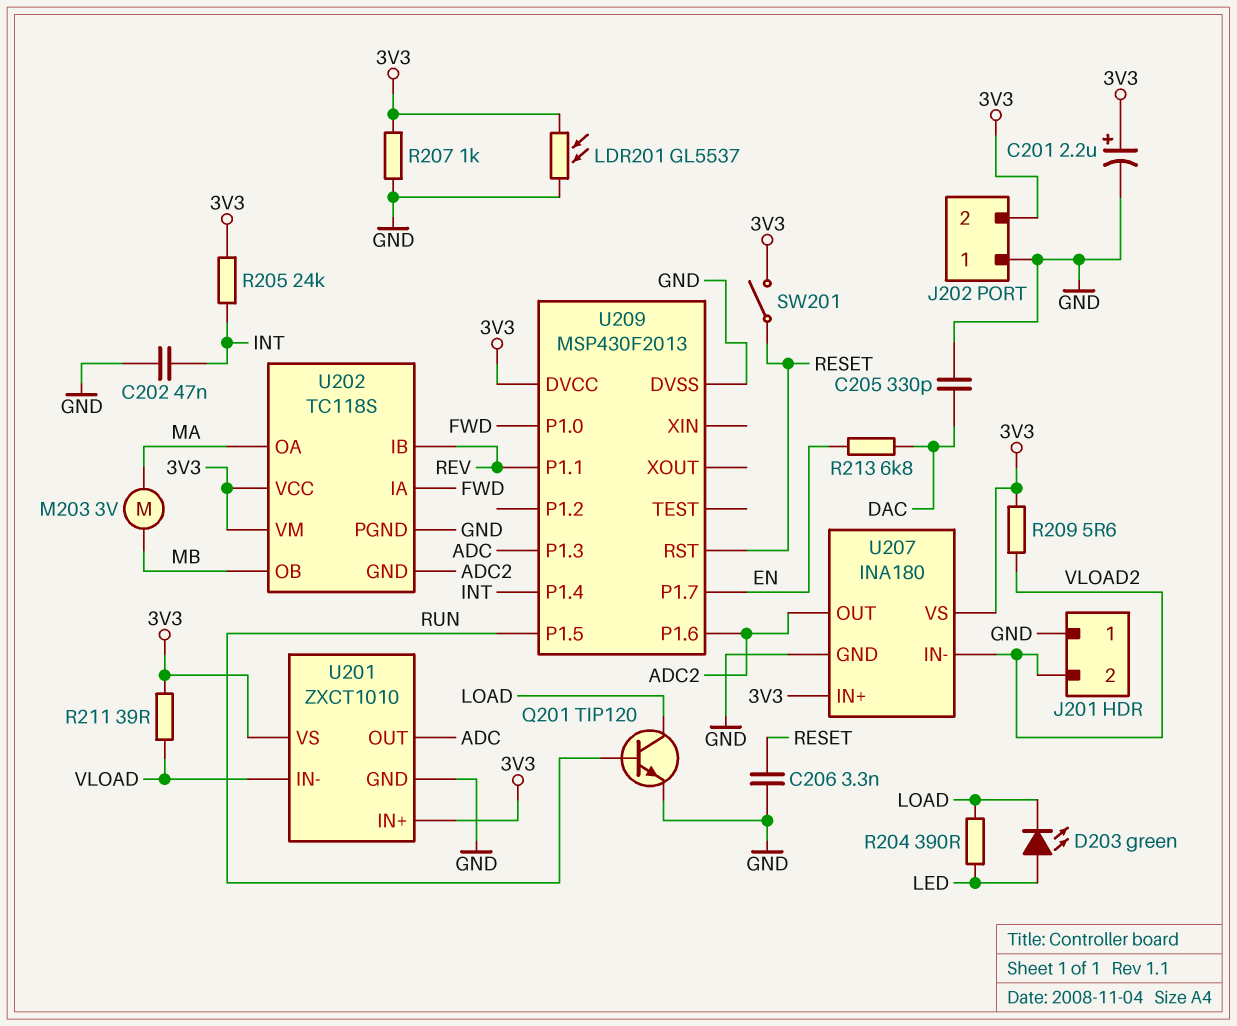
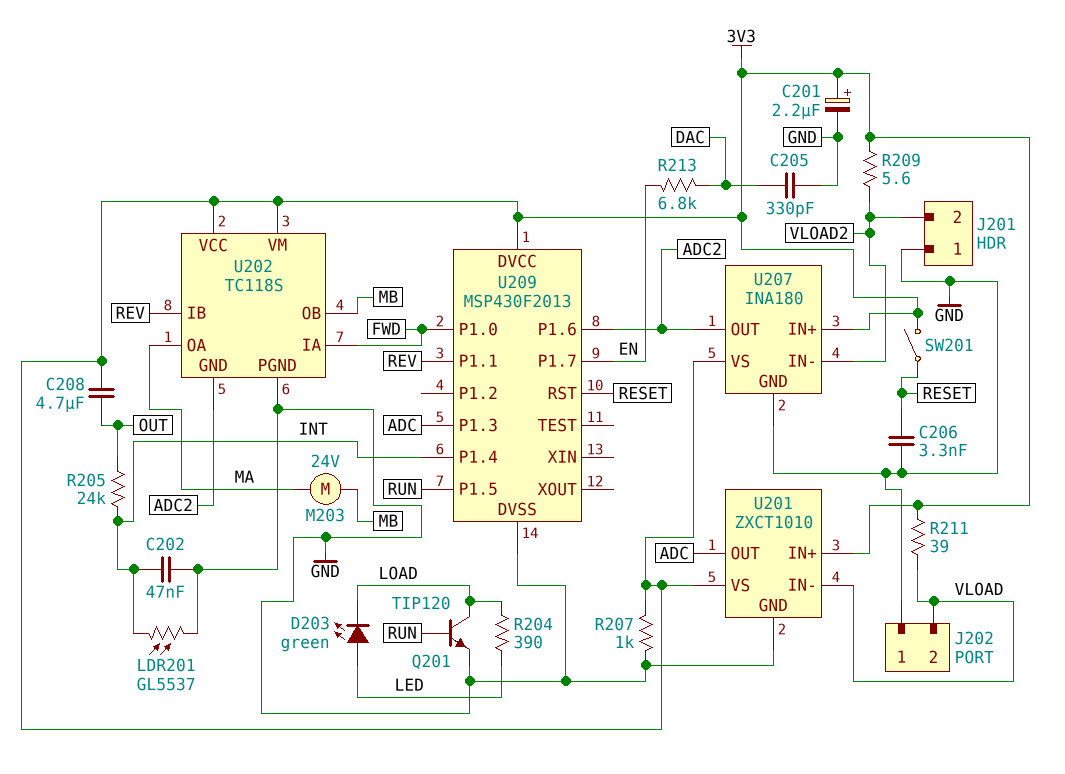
C208: none -> 4.7uF (3V3, OUT)
J202 pin 2: 3V3 -> VLOAD
LDR201: GL5537 (3V3, GND) -> GL5537 (GND, INT)
M203: motor 3V (MA, MB) -> motor 24V (MA, MB)
R205: 24k (3V3, INT) -> 24k (INT, OUT)

